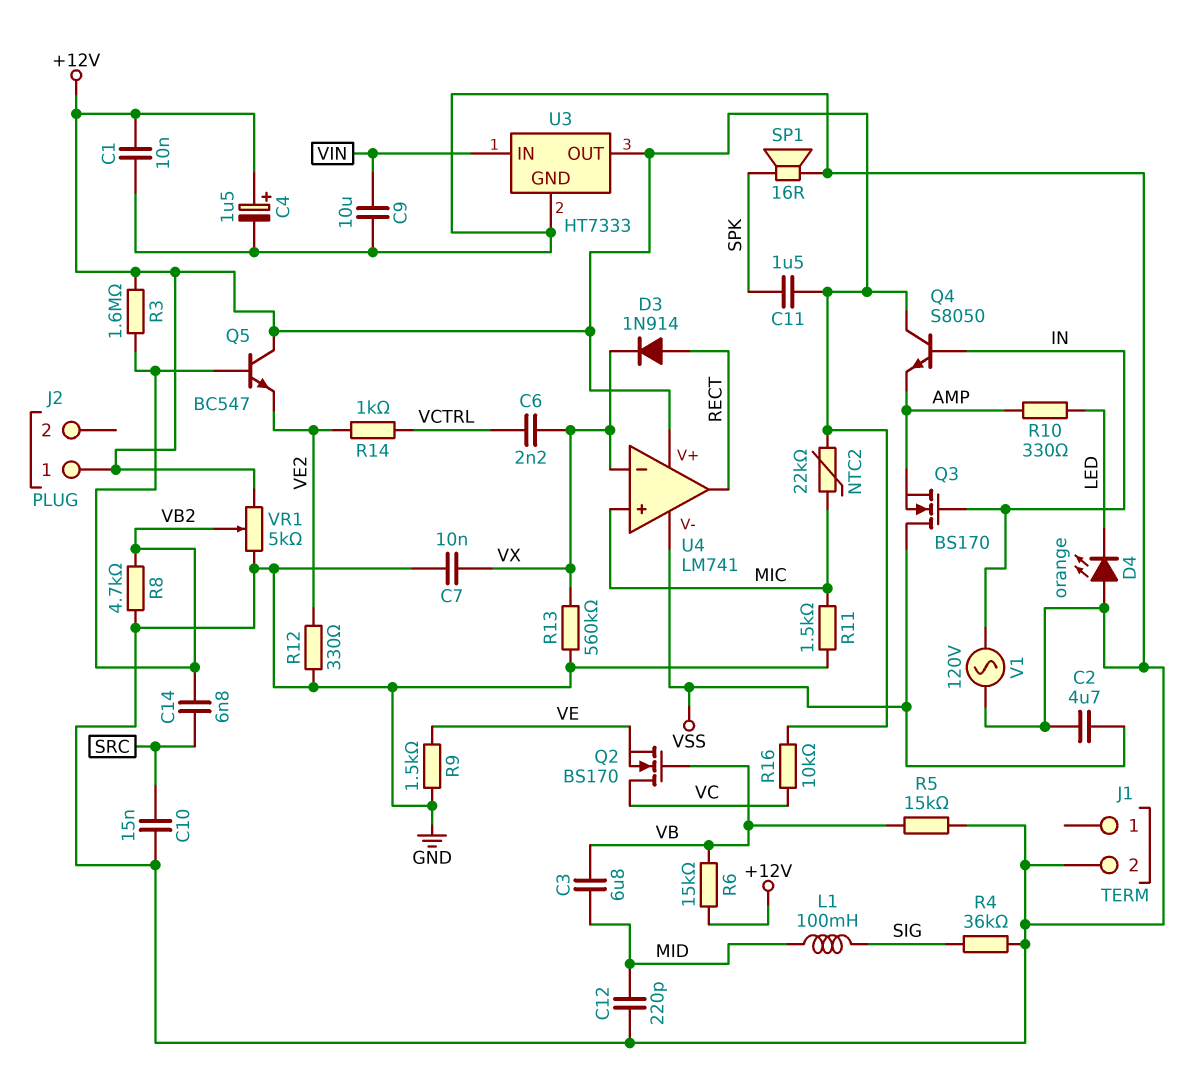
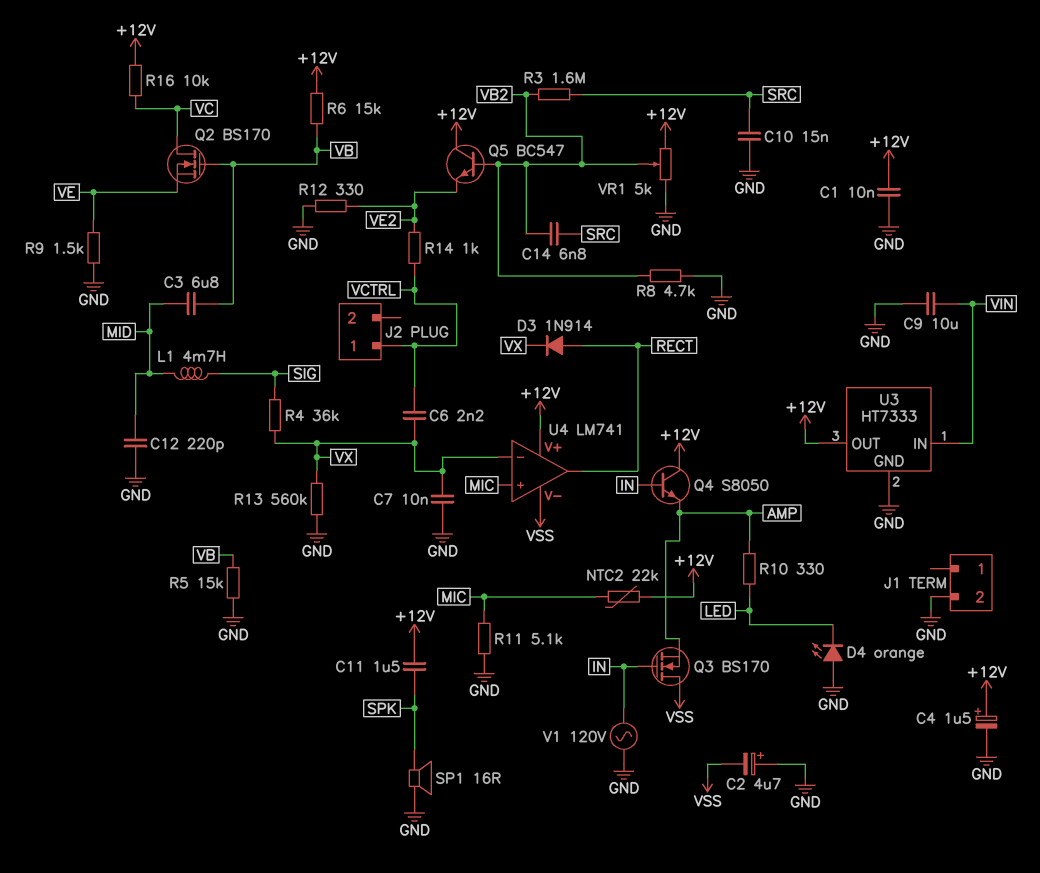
C2: 4.7uF (GND, VSS) -> 4.7uF (plus GND, minus VSS)
J2 pin 1: +12V -> VCTRL
L1: 100mH (MID, SIG) -> 4.7mH (MID, SIG)
R3: 1.6M (+12V, VB2) -> 1.6M (SRC, VB2)
R4: 36k (GND, SIG) -> 36k (SIG, VX)
R11: 1.5k (GND, MIC) -> 5.1k (GND, MIC)

